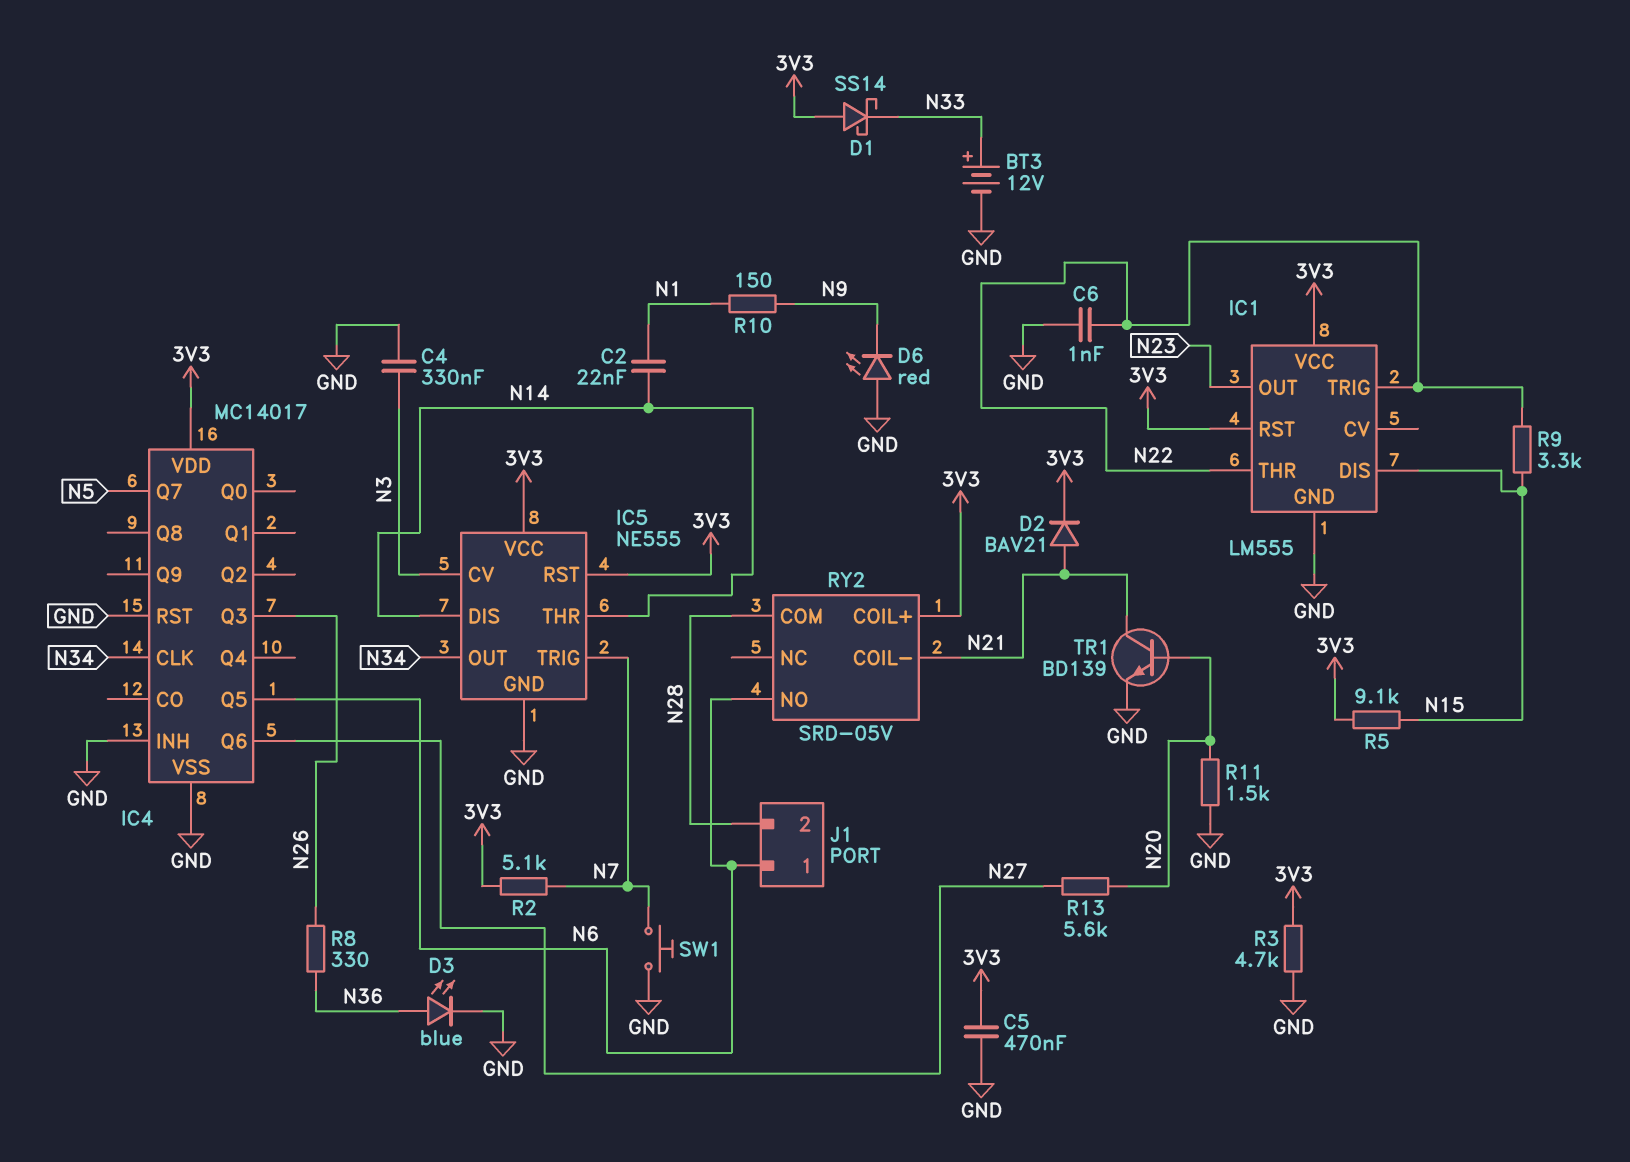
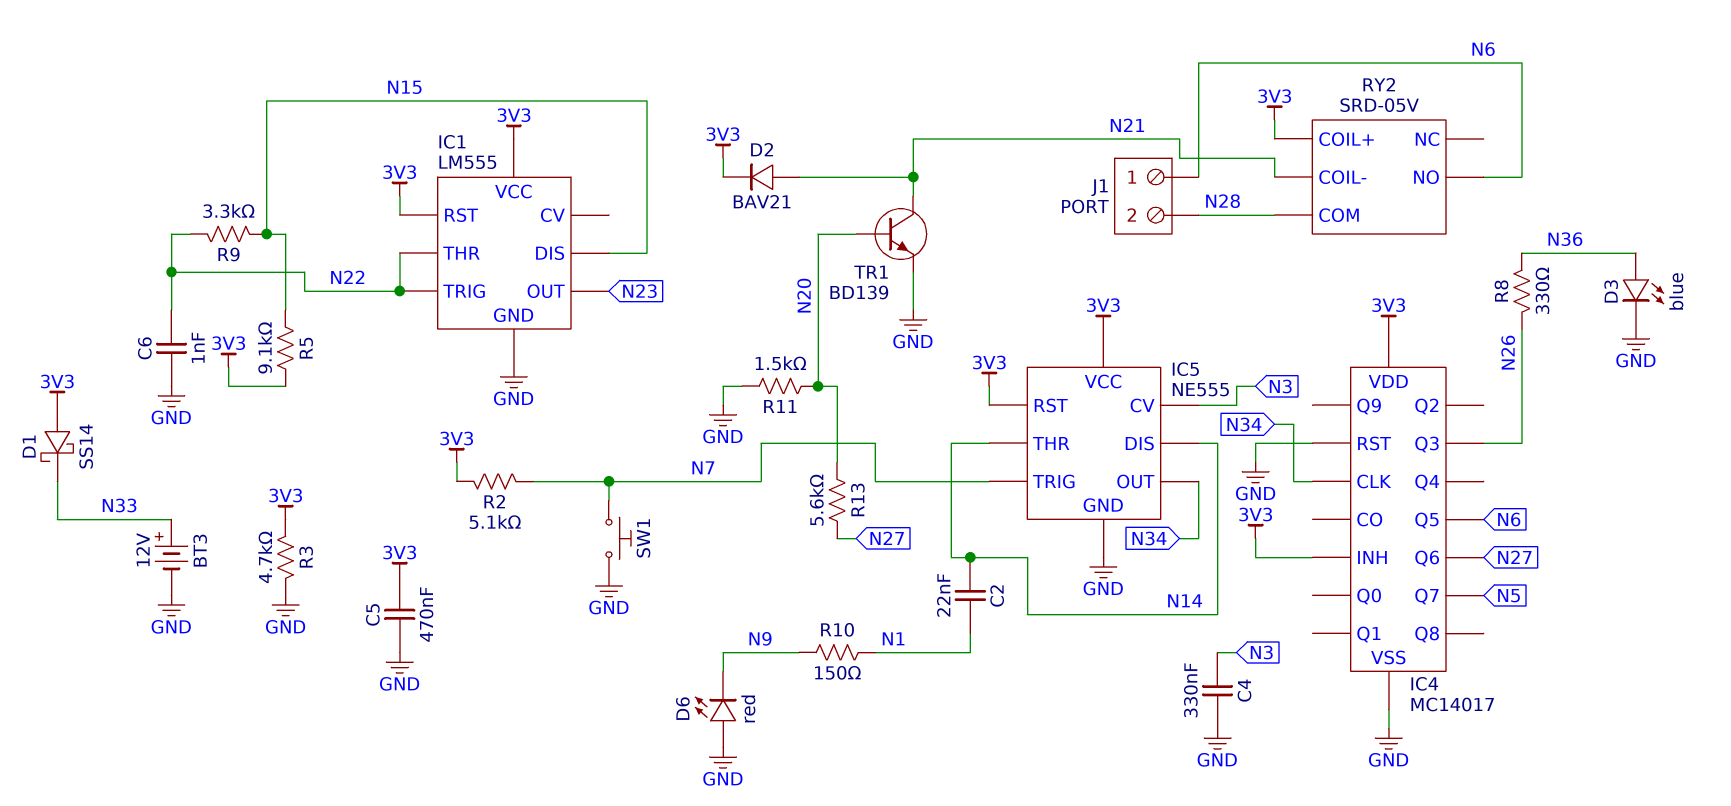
IC4 pin INH: GND -> 3V3

